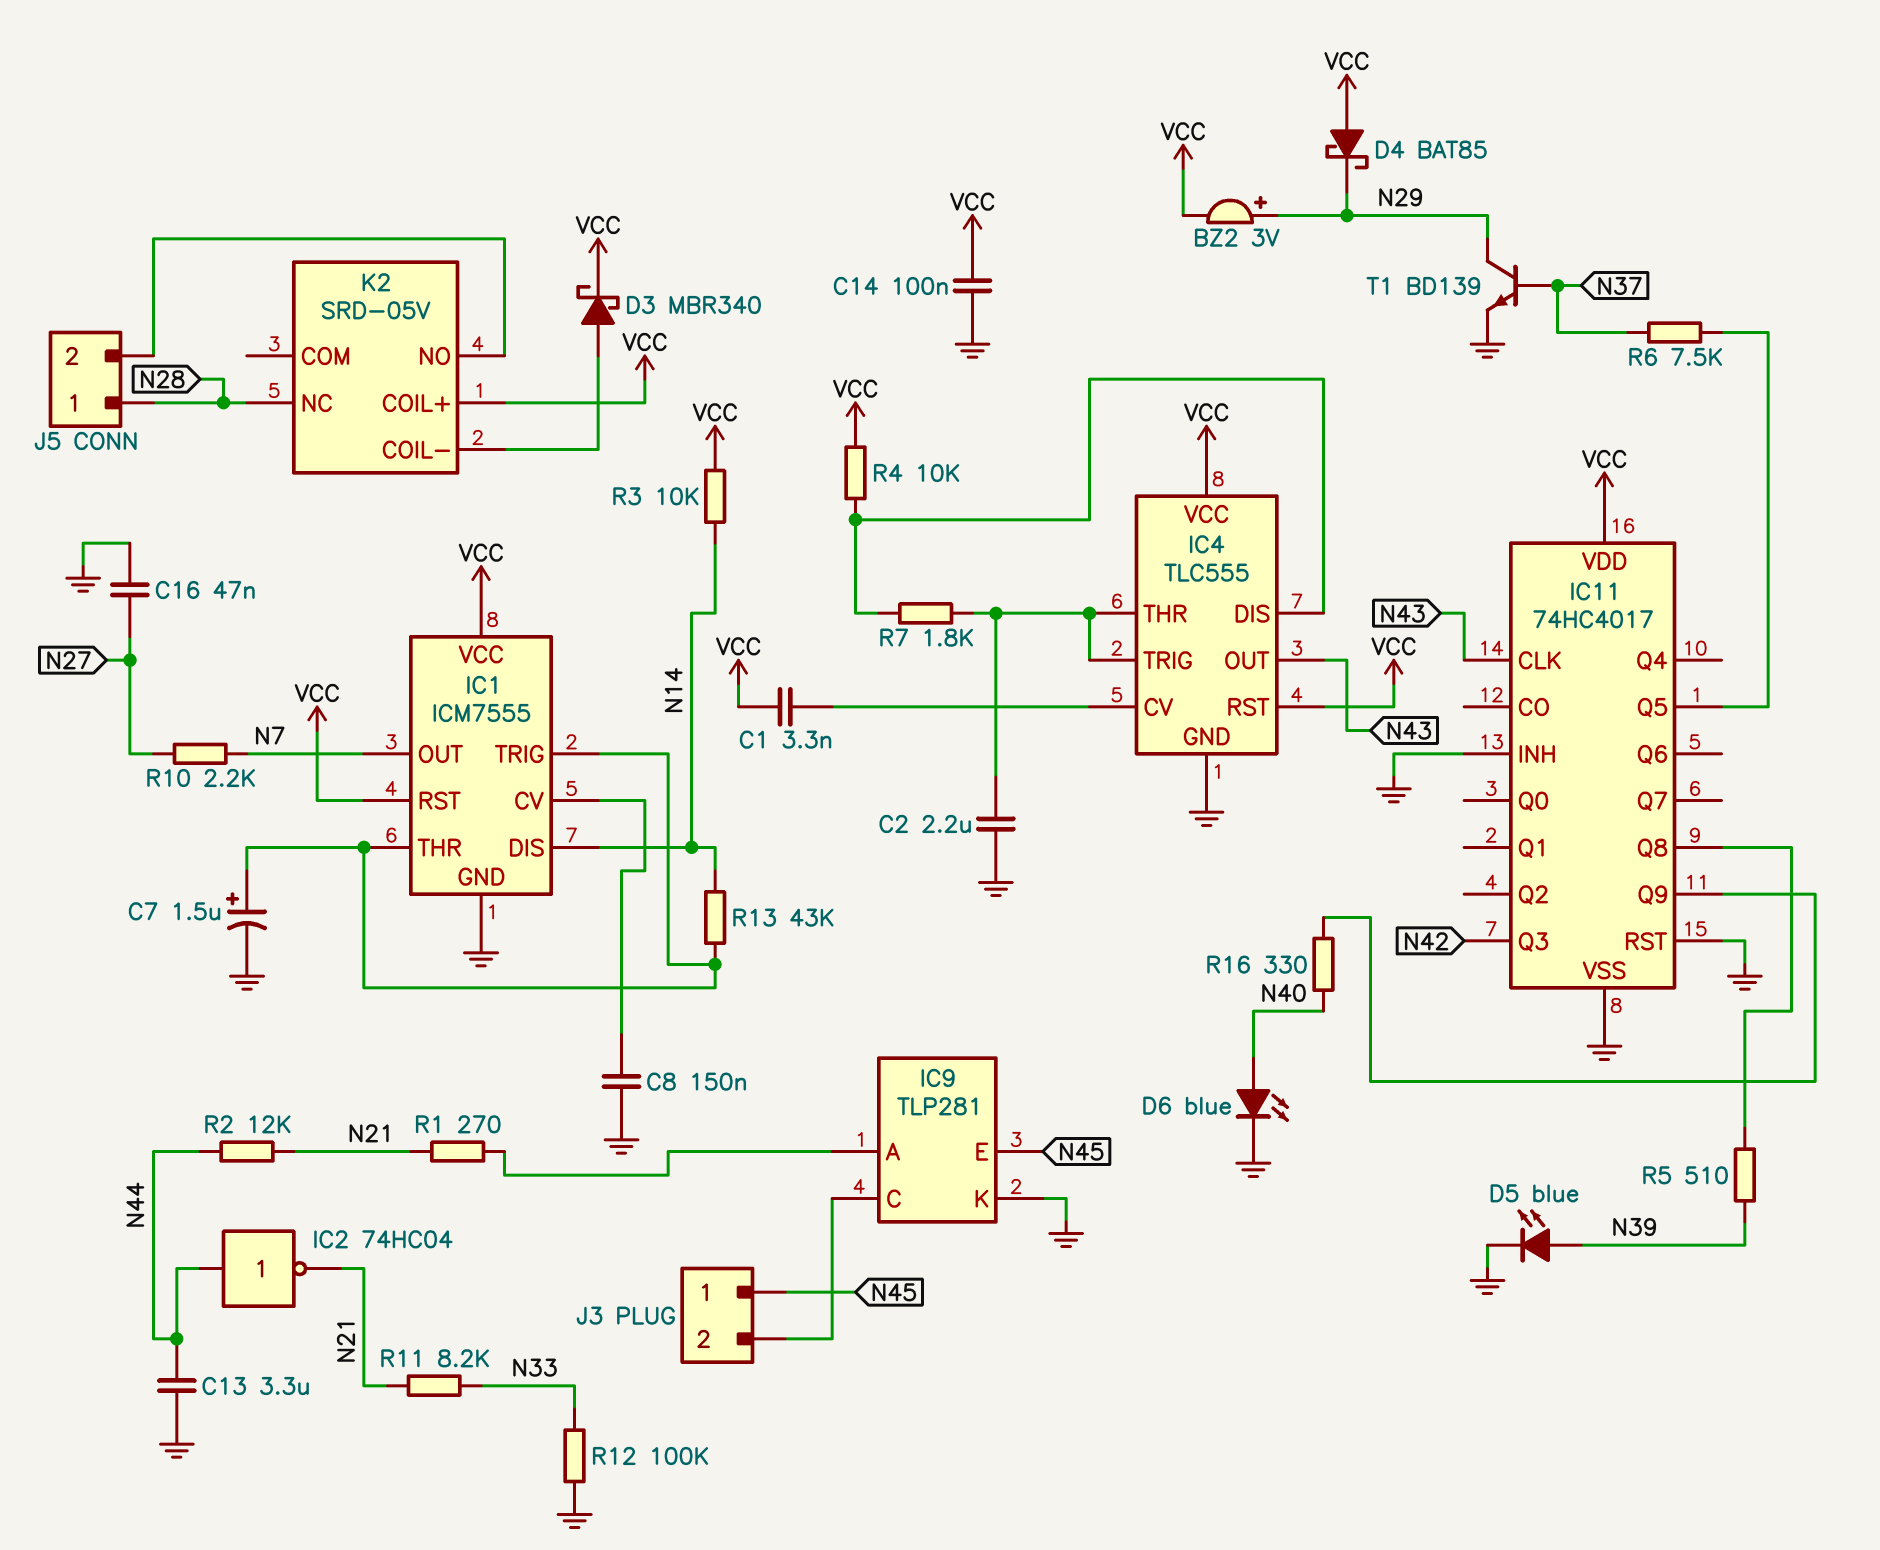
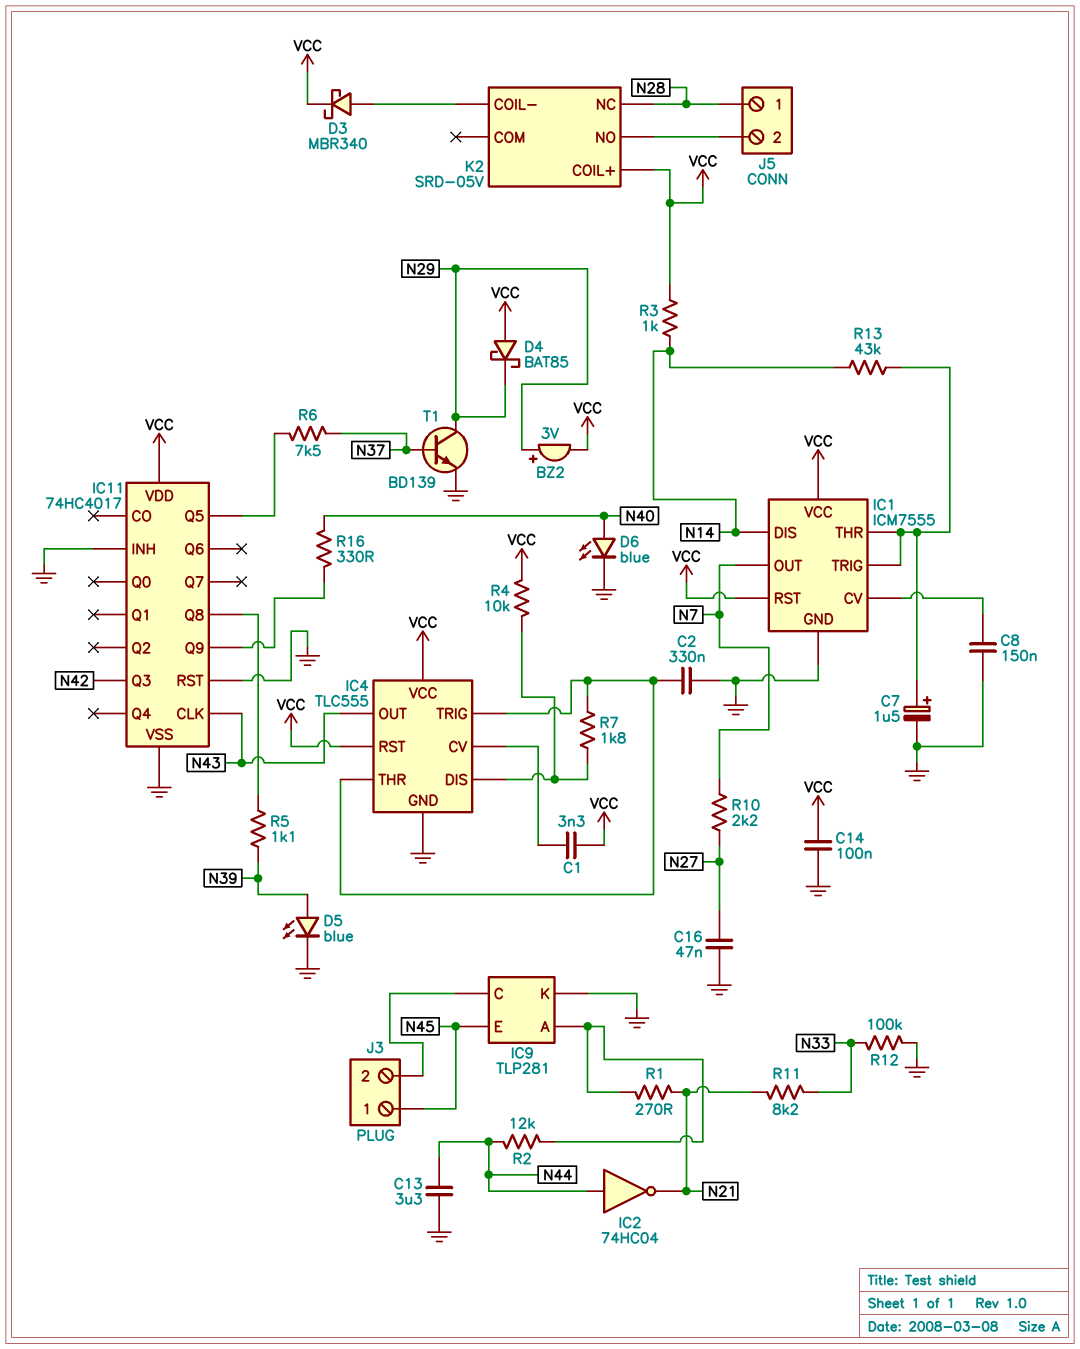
C2: 2.2uF (GND, IC4/THR) -> 330nF (GND, IC4/THR)
R2: 12k (N21, N44) -> 12k (IC9/A, N44)
R3: 10k (N14, VCC) -> 1k (N14, VCC)
R5: 510 (IC11/Q8, N39) -> 1.1k (IC11/Q8, N39)

